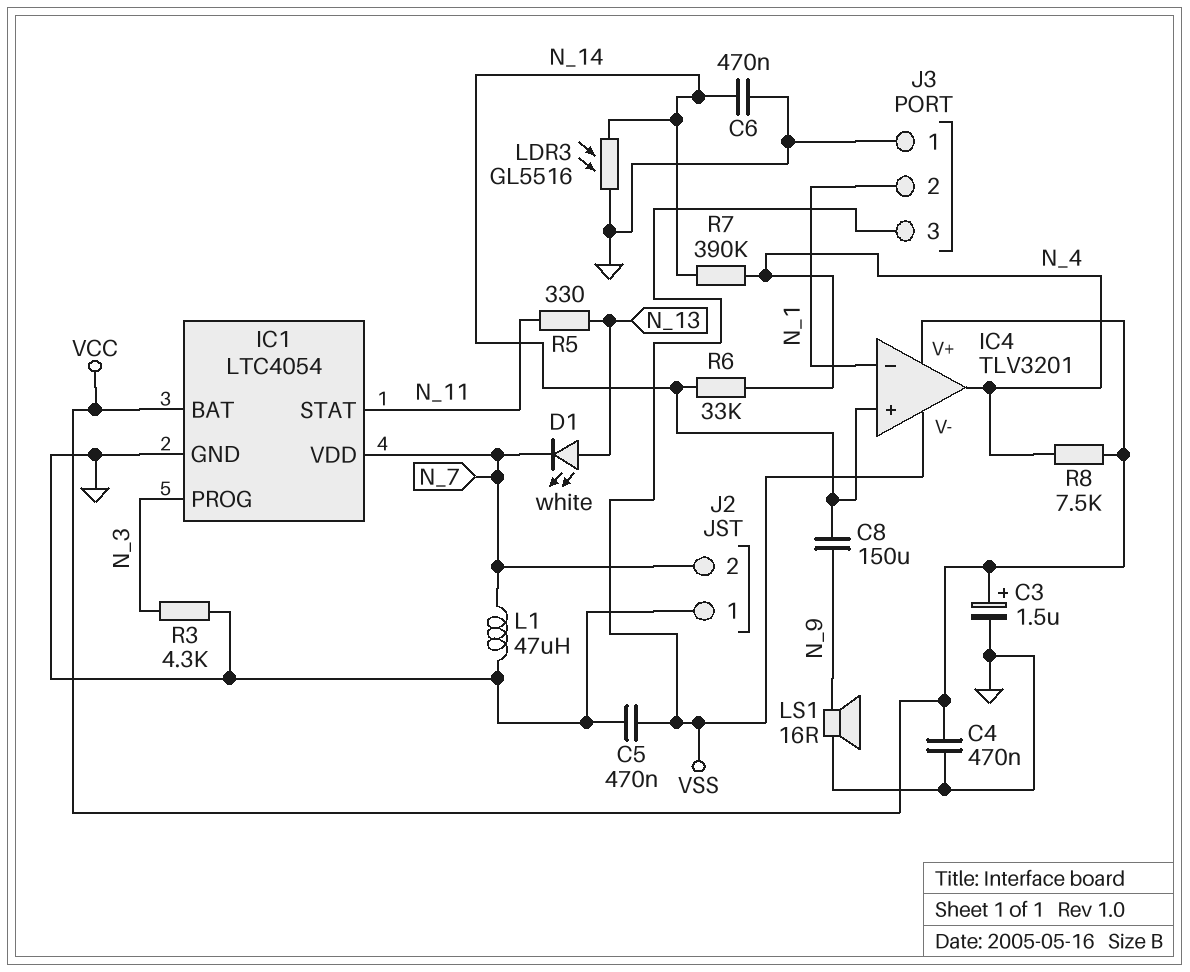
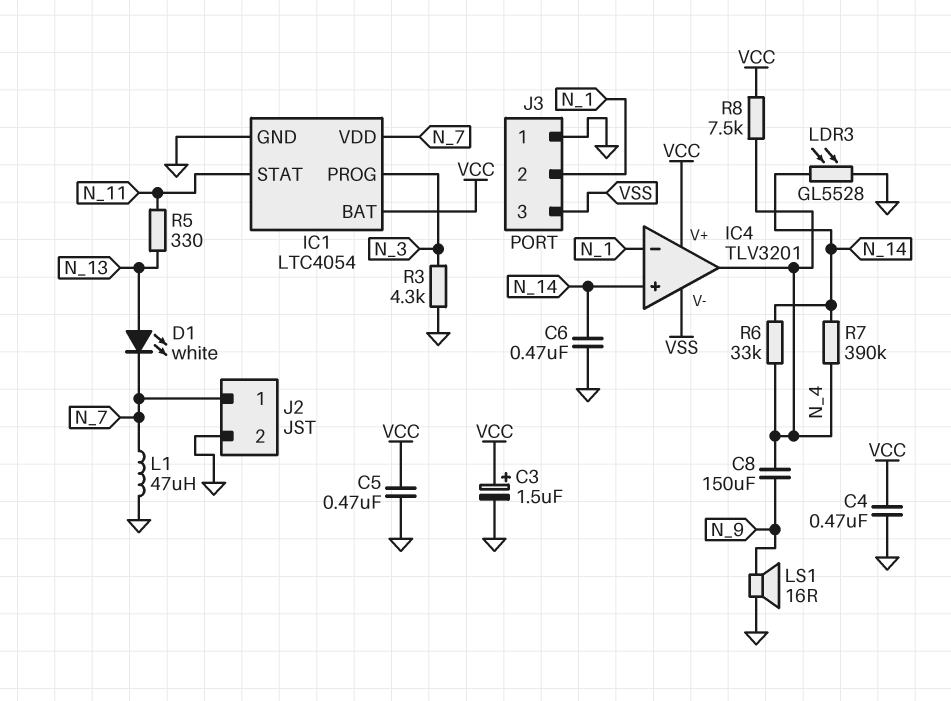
C5: 470nF (GND, VSS) -> 470nF (GND, VCC)
C8: 150uF (N_9, N_14) -> 150uF (N_4, N_9)
J2 pin 1: GND -> N_7
J2 pin 2: N_7 -> GND
LDR3: GL5516 (GND, N_14) -> GL5528 (GND, N_14)

